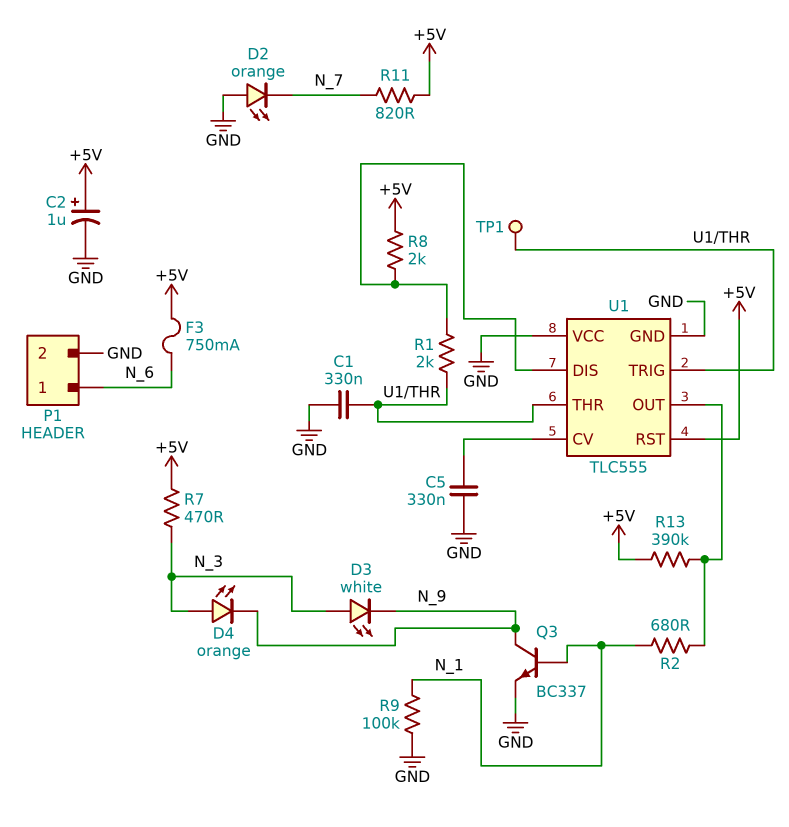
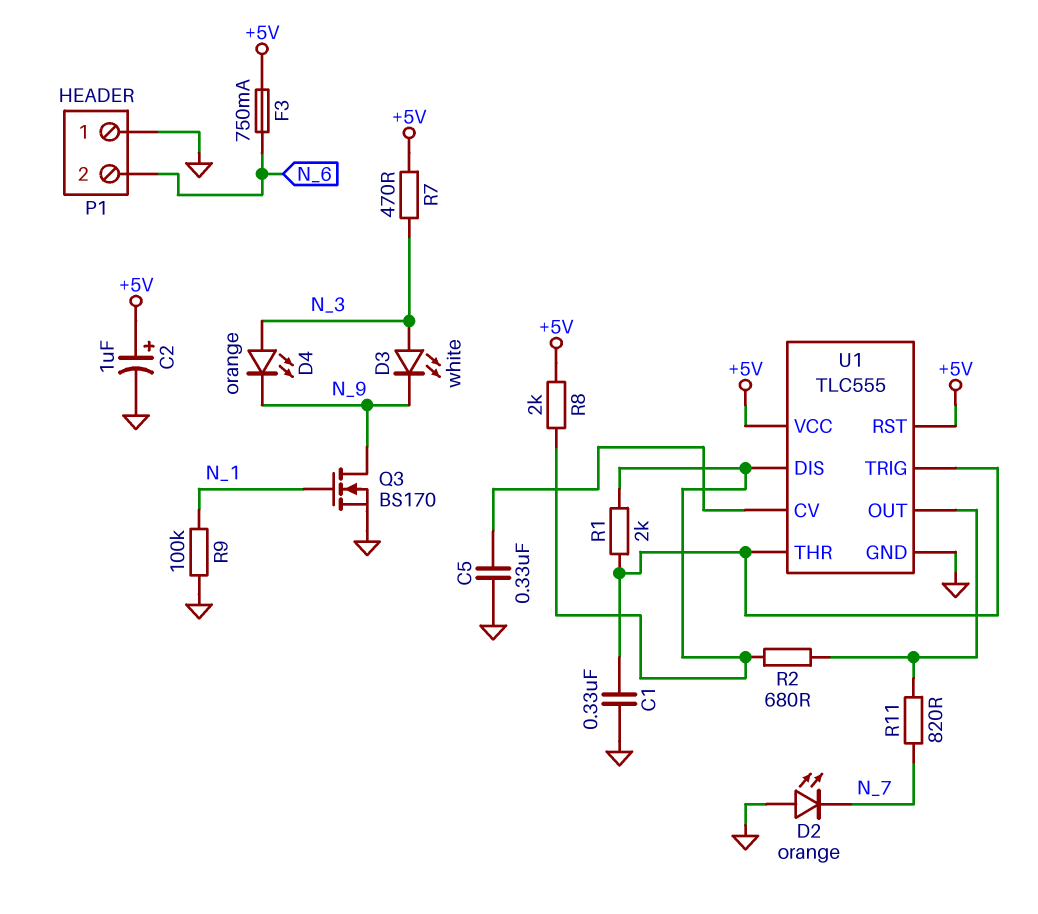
P1 pin 1: N_6 -> GND
P1 pin 2: GND -> N_6
Q3: NPN BC337 (B N_1, C N_9, E GND) -> NMOS BS170 (G N_1, D N_9, S GND)
R2: 680 (N_1, U1/OUT) -> 680 (U1/DIS, U1/OUT)
R11: 820 (+5V, N_7) -> 820 (N_7, U1/OUT)
R13: 390k (+5V, U1/OUT) -> none
TP1: test point (U1/THR) -> none
U1 pin VCC: GND -> +5V

